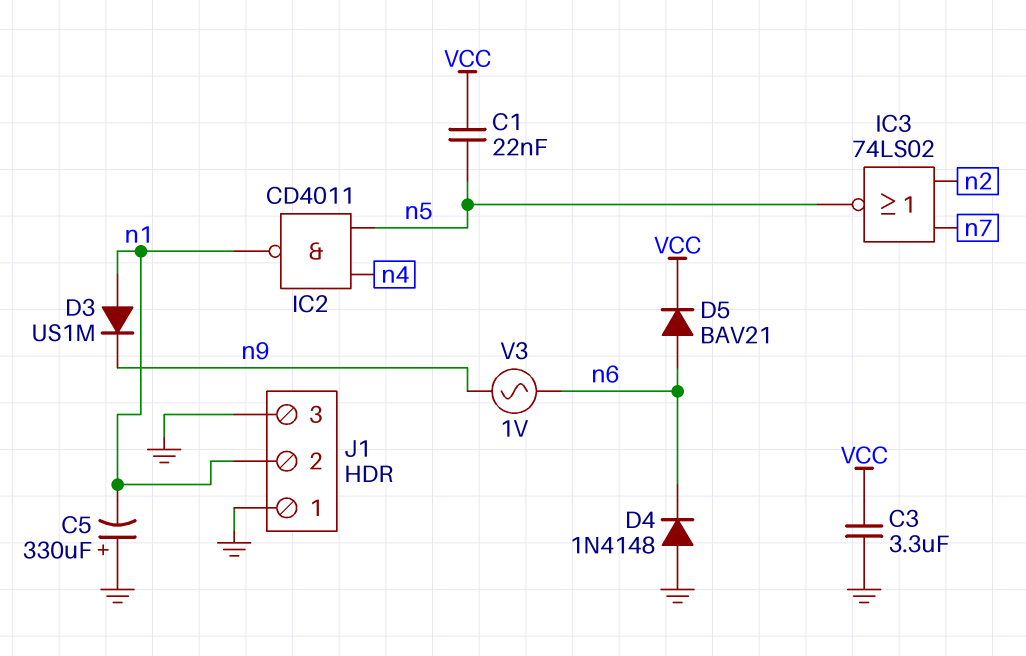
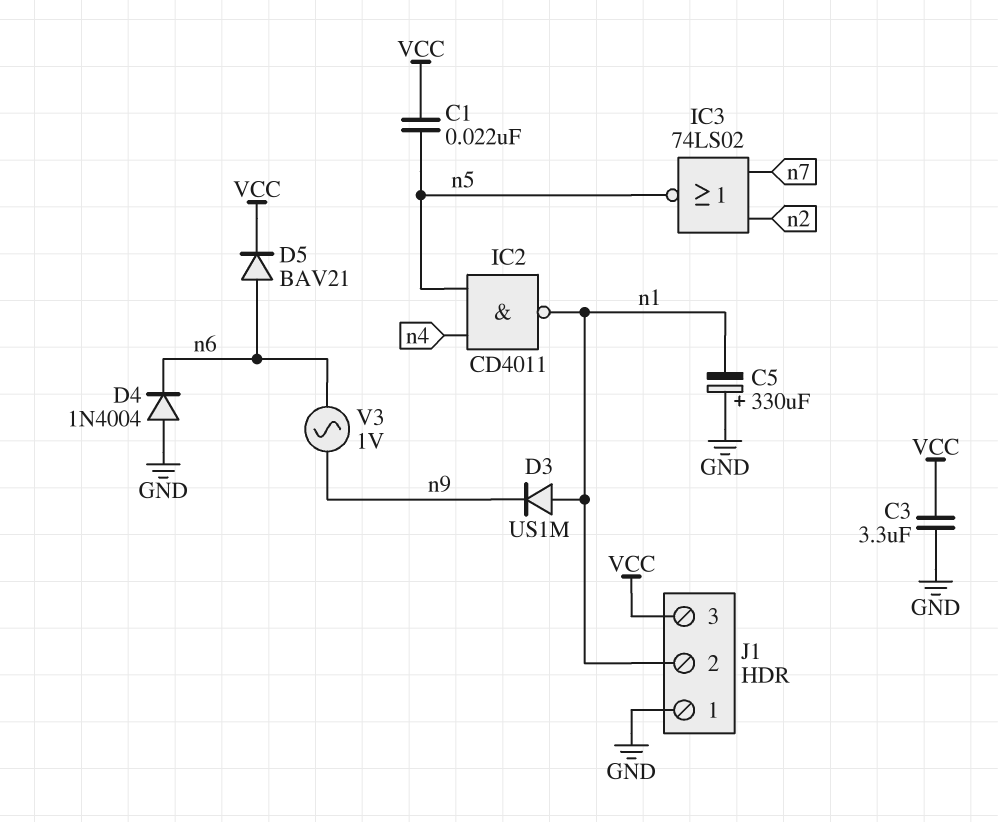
D4: diode 1N4148 (A GND, K n6) -> diode 1N4004 (A GND, K n6)
J1 pin 3: GND -> VCC

